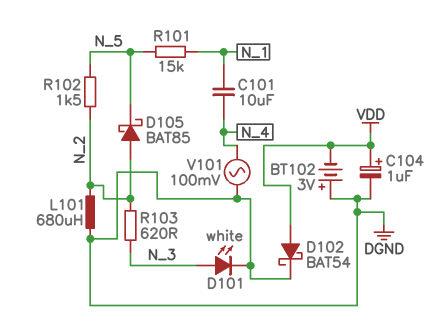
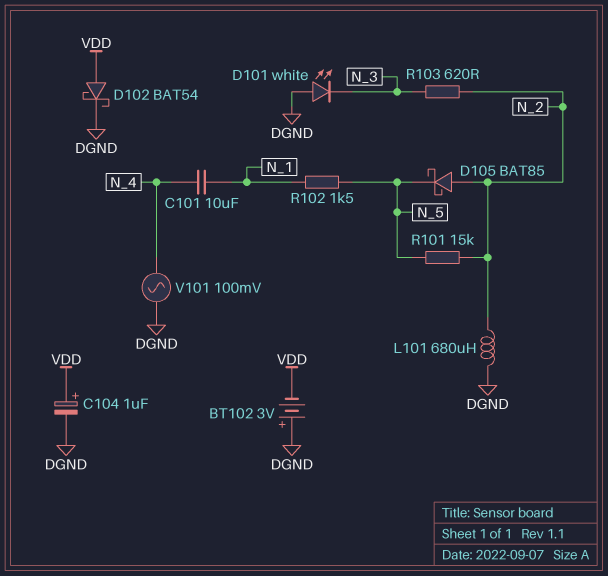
D101: LED white (A N_3, K DGND) -> LED white (A DGND, K N_3)
R101: 15k (N_1, N_5) -> 15k (N_2, N_5)
R102: 1.5k (N_2, N_5) -> 1.5k (N_1, N_5)

